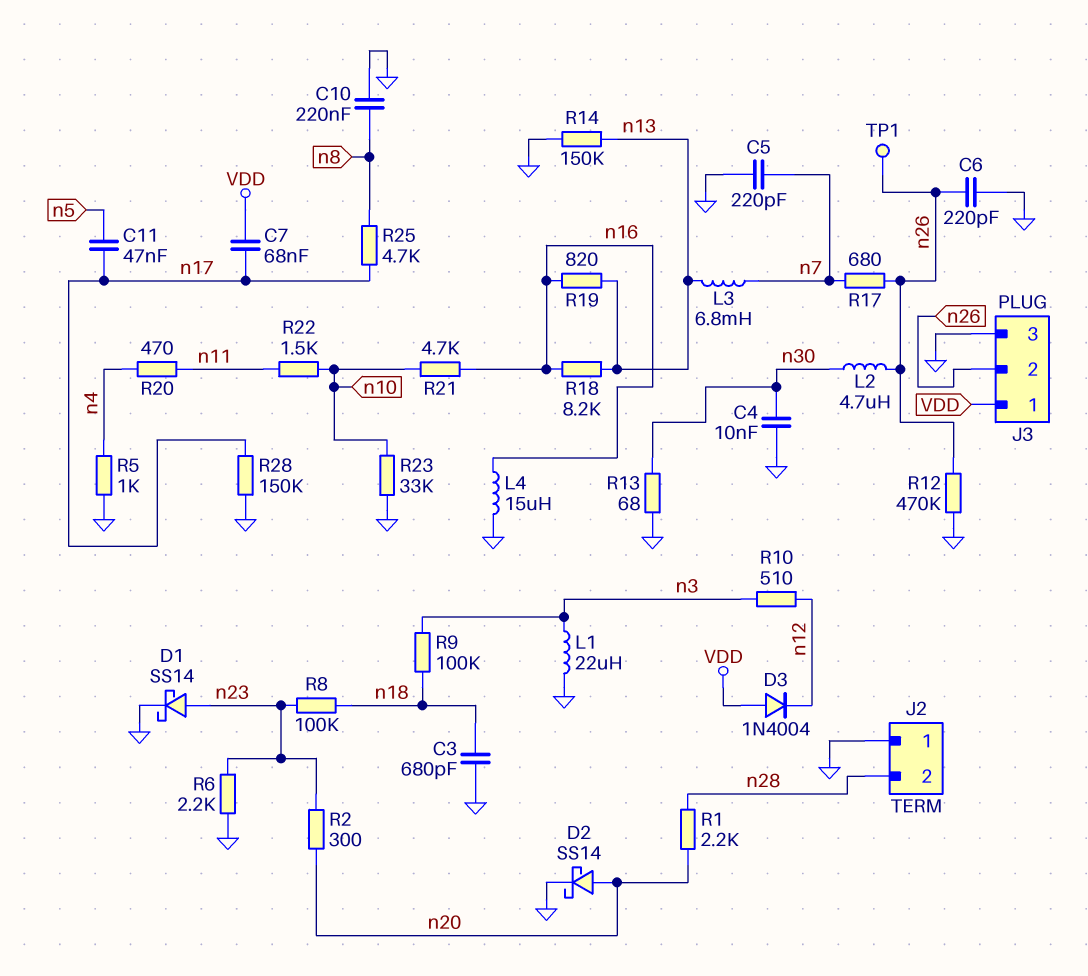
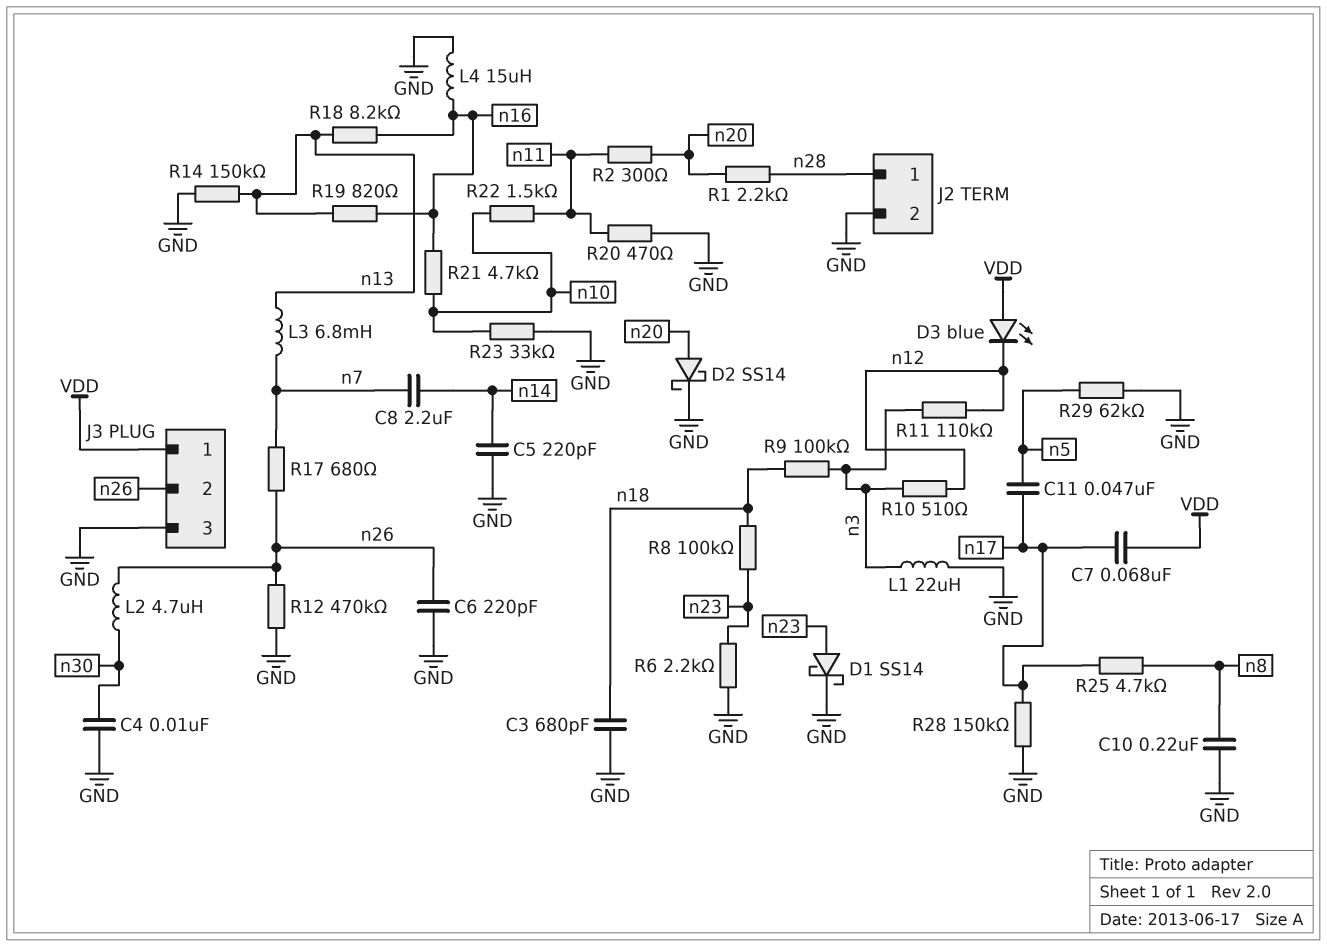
C5: 220pF (GND, n7) -> 220pF (GND, n14)
C8: none -> 2.2uF (n7, n14)
D3: diode 1N4004 (A VDD, K n12) -> LED blue (A VDD, K n12)
J2 pin 1: GND -> n28
J2 pin 2: n28 -> GND
R2: 300 (n20, n23) -> 300 (n11, n20)
R5: 1k (GND, n4) -> none
R11: none -> 110k (n3, n12)
R13: 68 (GND, n30) -> none
R20: 470 (n4, n11) -> 470 (GND, n11)
R29: none -> 62k (GND, n5)
TP1: test point (n26) -> none

